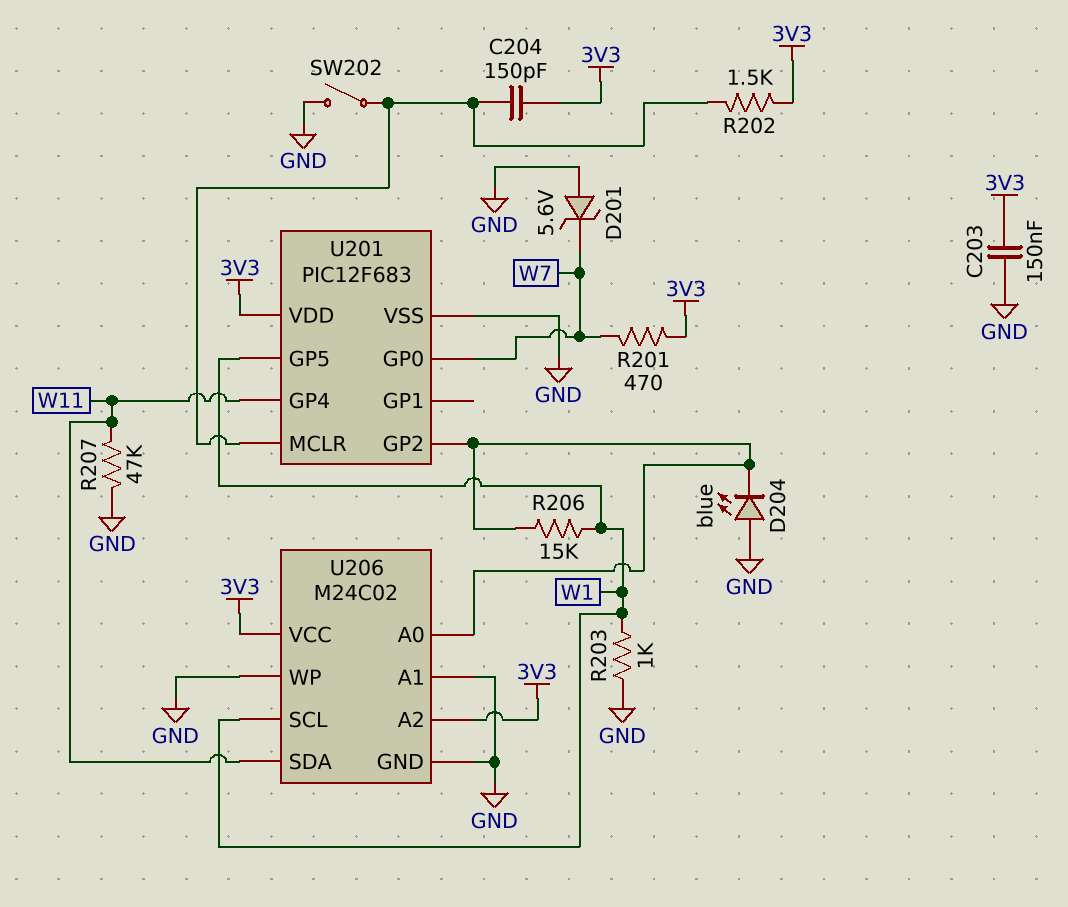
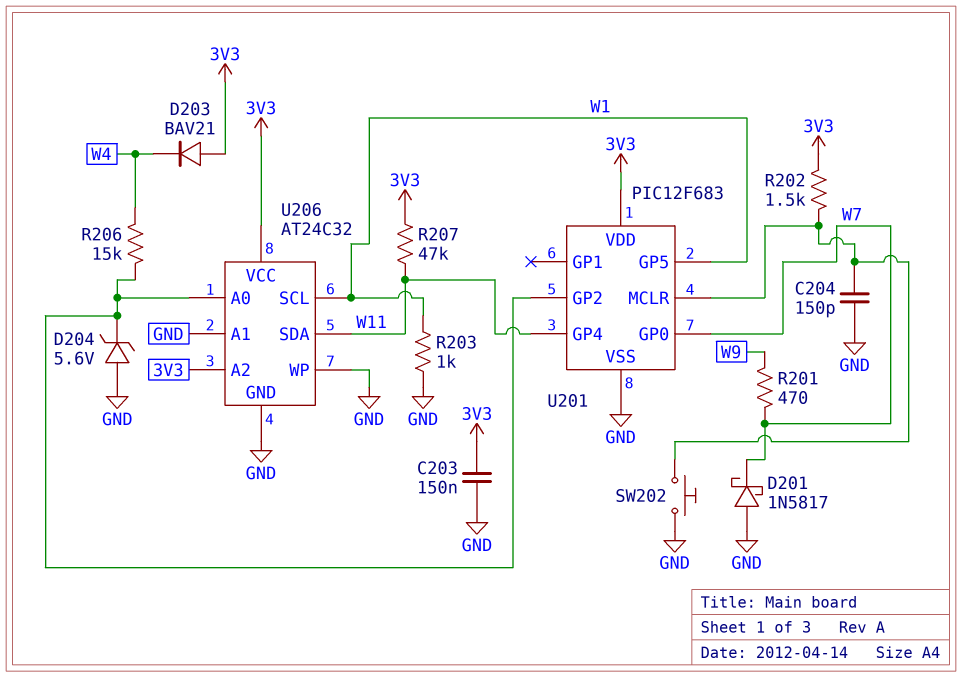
C204: 150pF (3V3, U201/MCLR) -> 150pF (GND, U201/MCLR)
D201: zener 5.6V (A GND, K W7) -> schottky 1N5817 (A GND, K W7)
D203: none -> diode BAV21 (A 3V3, K W4)
D204: LED blue (A GND, K U201/GP2) -> zener 5.6V (A GND, K U201/GP2)
R201: 470 (3V3, W7) -> 470 (W7, W9)
R206: 15k (U201/GP2, W1) -> 15k (U201/GP2, W4)
R207: 47k (GND, W11) -> 47k (3V3, W11)
SW202: switch (GND, U201/MCLR) -> button (GND, U201/MCLR)
U206: M24C02 -> AT24C32

